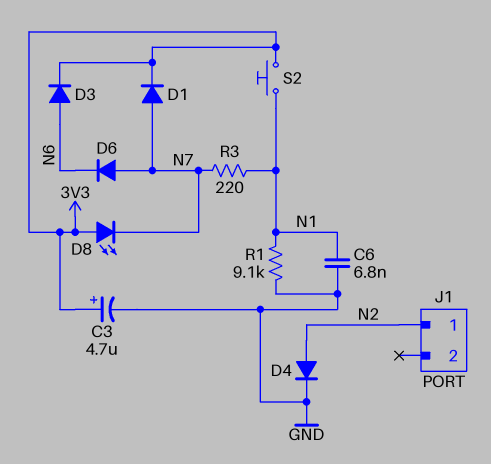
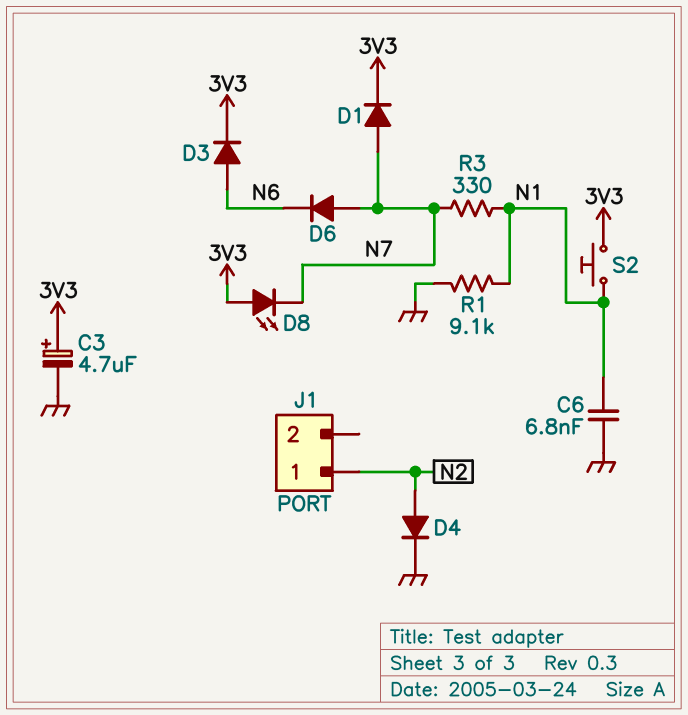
R3: 220 (N1, N7) -> 330 (N1, N7)

